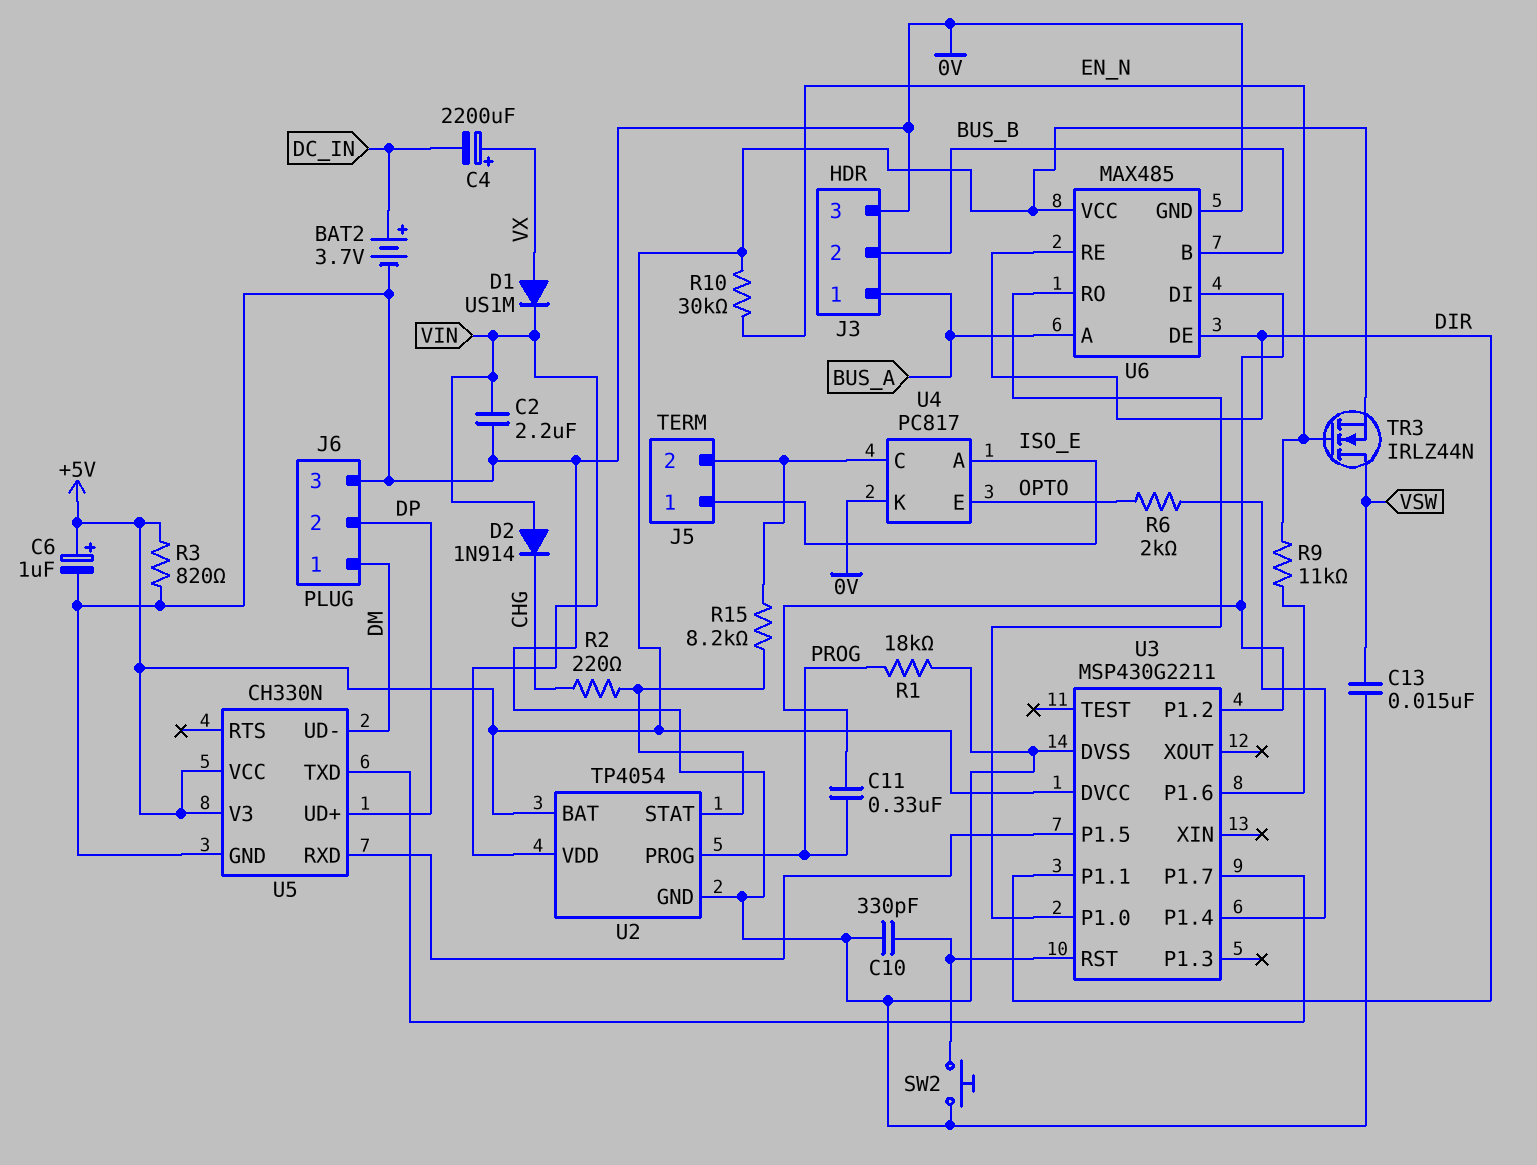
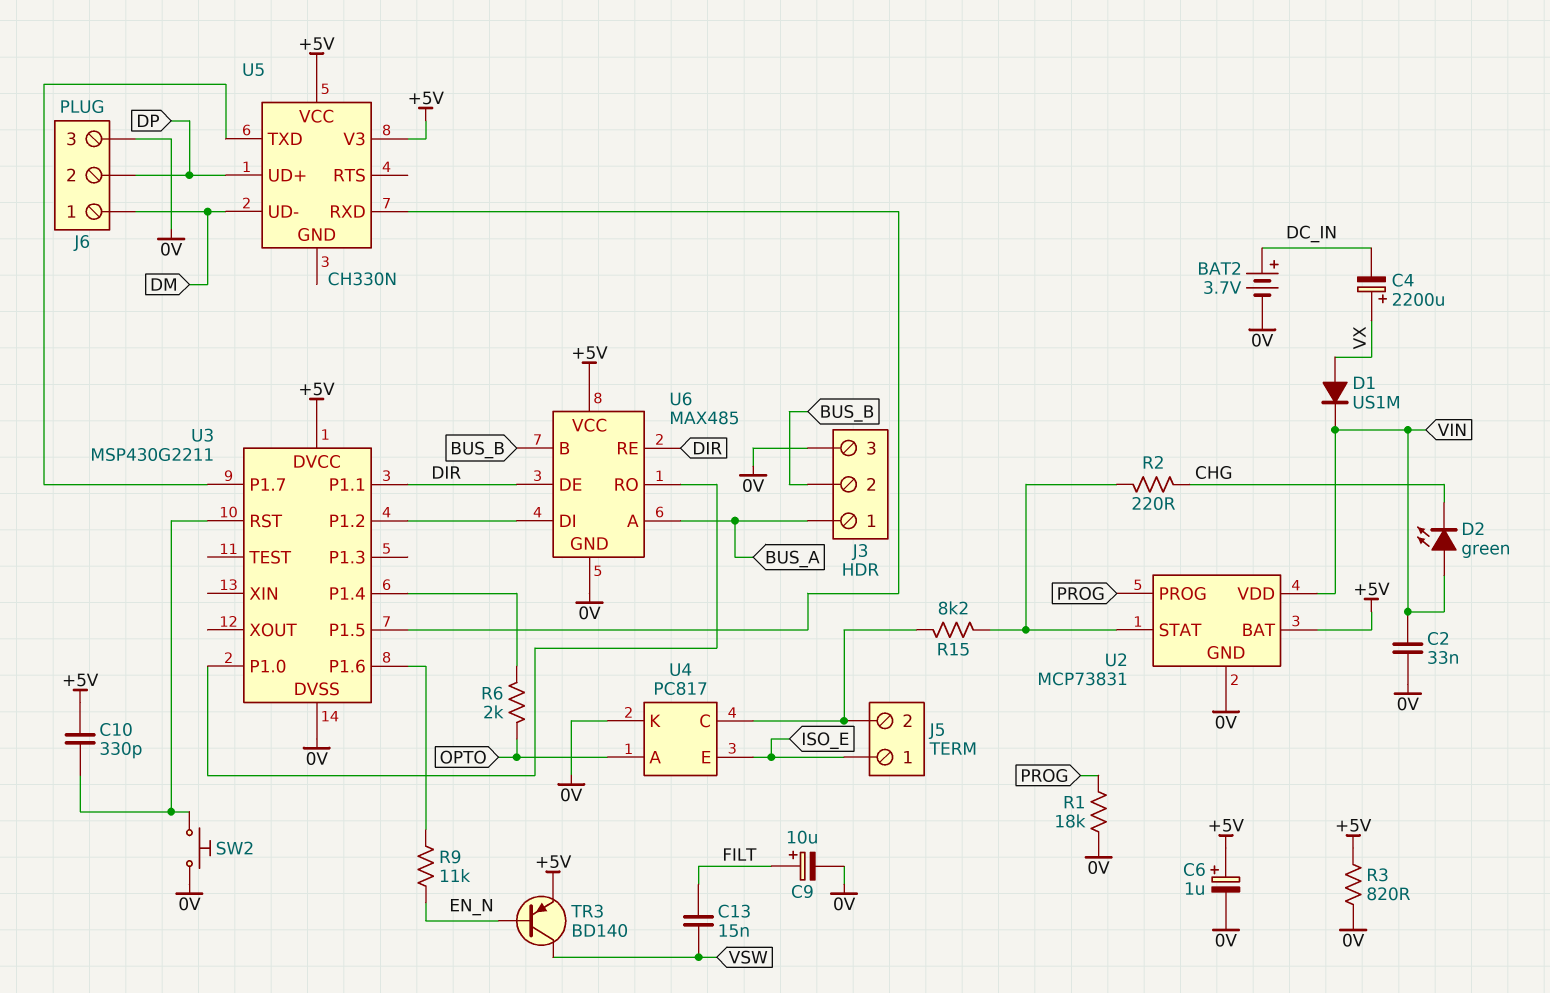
C2: 2.2uF (0V, VIN) -> 33nF (0V, VIN)
C9: none -> 10uF (plus FILT, minus 0V)
C10: 330pF (0V, U3/RST) -> 330pF (+5V, U3/RST)
C11: 330nF (PROG, U3/P1.2) -> none
C13: 15nF (0V, VSW) -> 15nF (FILT, VSW)
D2: diode 1N914 (A VIN, K CHG) -> LED green (A VIN, K CHG)
R10: 30k (+5V, EN_N) -> none
TR3: NMOS IRLZ44N (G EN_N, D VSW, S +5V) -> PNP BD140 (B EN_N, C VSW, E +5V)
U2: TP4054 -> MCP73831
U4 pin A: ISO_E -> OPTO
U4 pin E: OPTO -> ISO_E
U5 pin GND: 0V -> none

